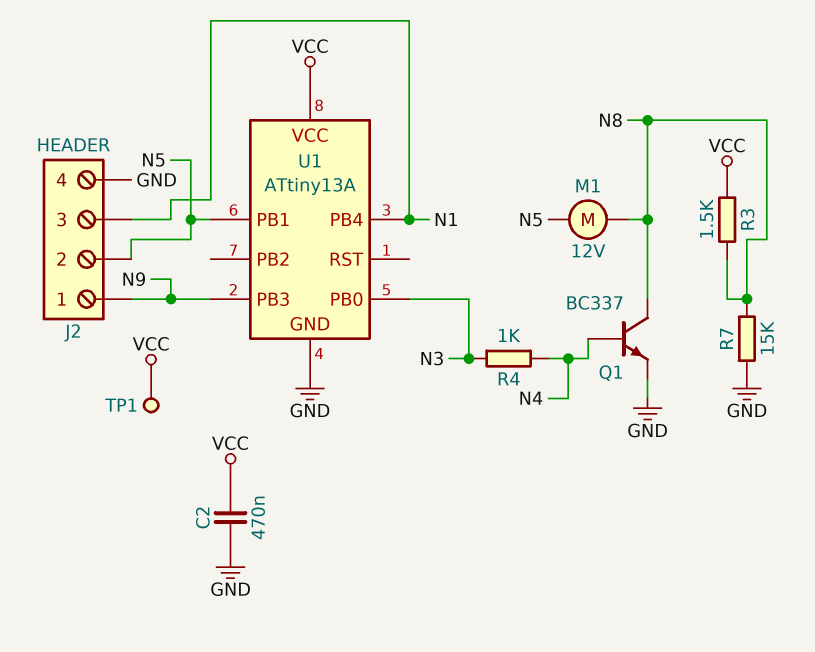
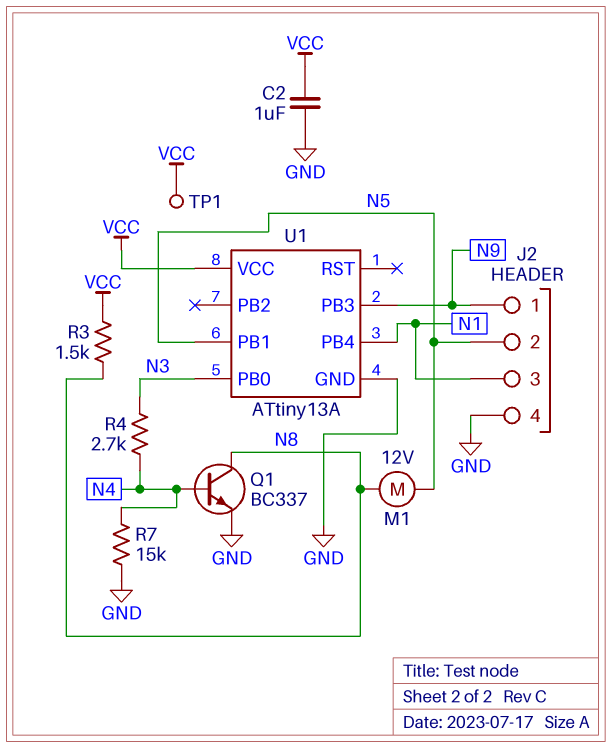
C2: 470nF (GND, VCC) -> 1uF (GND, VCC)
R4: 1k (N3, N4) -> 2.7k (N3, N4)
R7: 15k (GND, N8) -> 15k (GND, N4)

